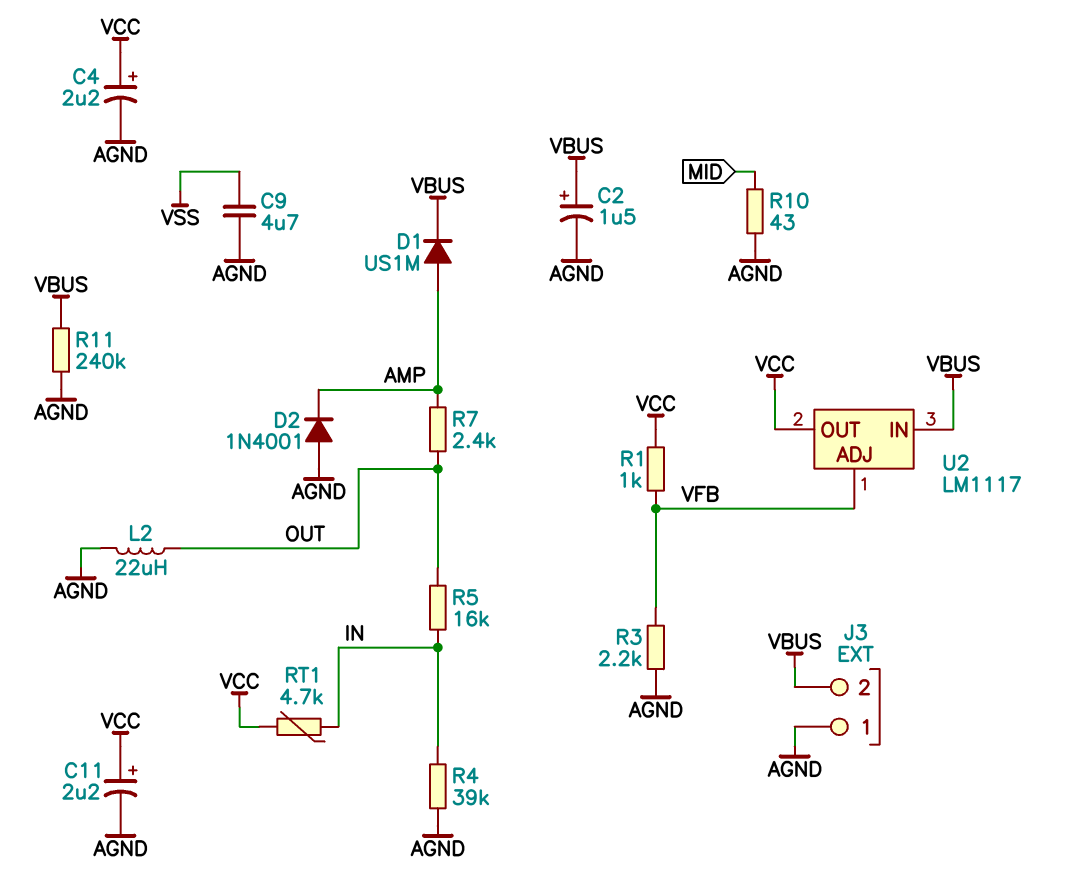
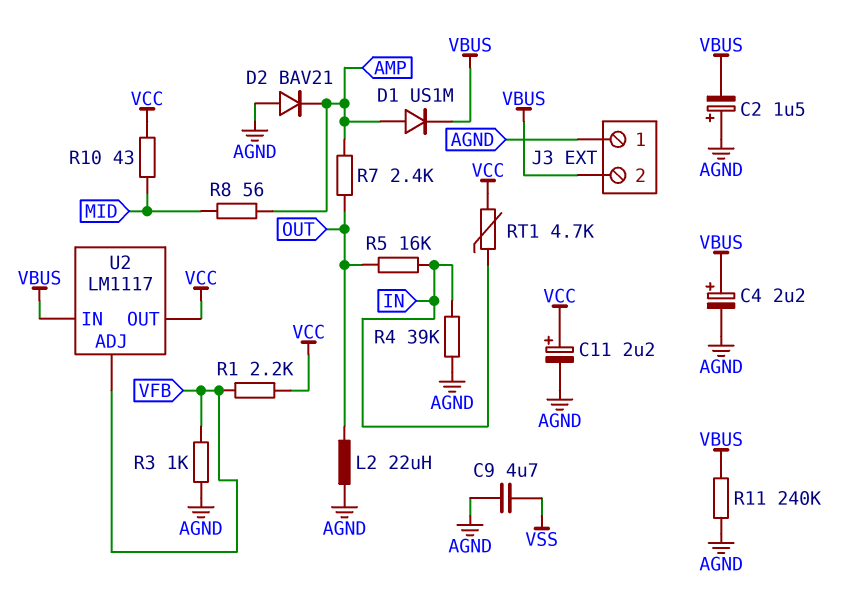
C2: 1.5uF (plus VBUS, minus AGND) -> 1.5uF (plus AGND, minus VBUS)
C4: 2.2uF (plus VCC, minus AGND) -> 2.2uF (plus VBUS, minus AGND)
D2: diode 1N4001 (A AGND, K AMP) -> diode BAV21 (A AGND, K AMP)
R1: 1k (VCC, VFB) -> 2.2k (VCC, VFB)
R3: 2.2k (AGND, VFB) -> 1k (AGND, VFB)
R8: none -> 56 (AMP, MID)
R10: 43 (AGND, MID) -> 43 (MID, VCC)

